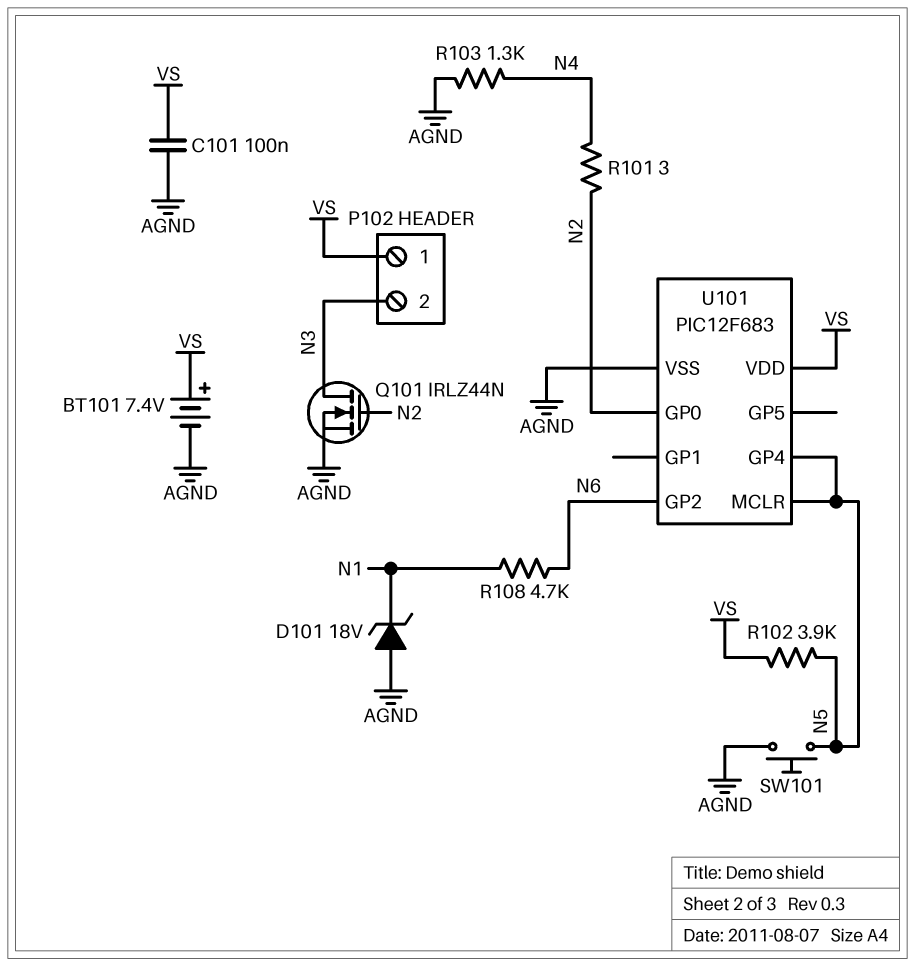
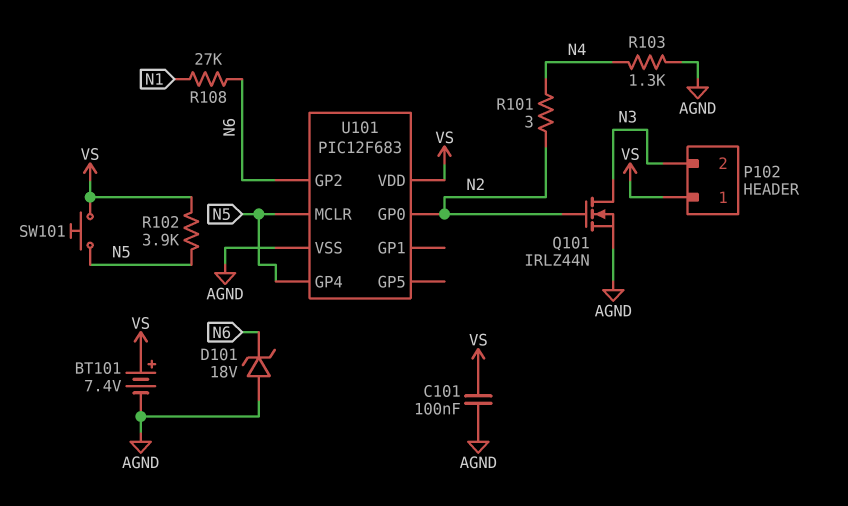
D101: zener 18V (A AGND, K N1) -> zener 18V (A AGND, K N6)
R108: 4.7k (N1, N6) -> 27k (N1, N6)
SW101: button (AGND, N5) -> button (N5, VS)

